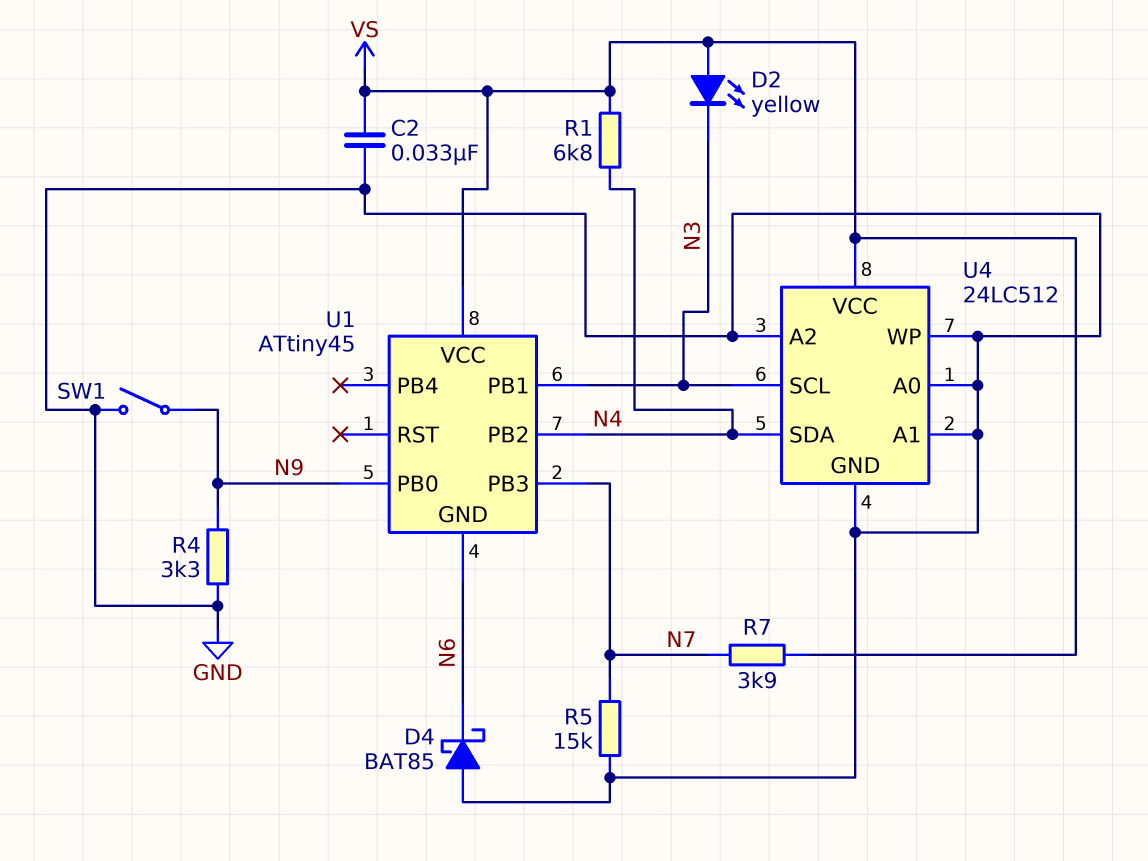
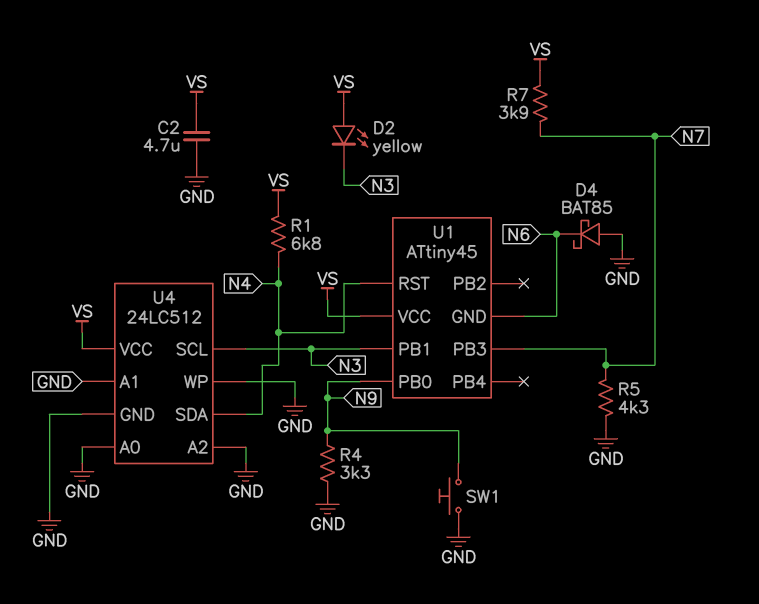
C2: 33nF (GND, VS) -> 4.7uF (GND, VS)
R5: 15k (GND, N7) -> 4.3k (GND, N7)
SW1: switch (GND, N9) -> button (GND, N9)
U1 pin PB2: N4 -> none
U1 pin RST: none -> N4

